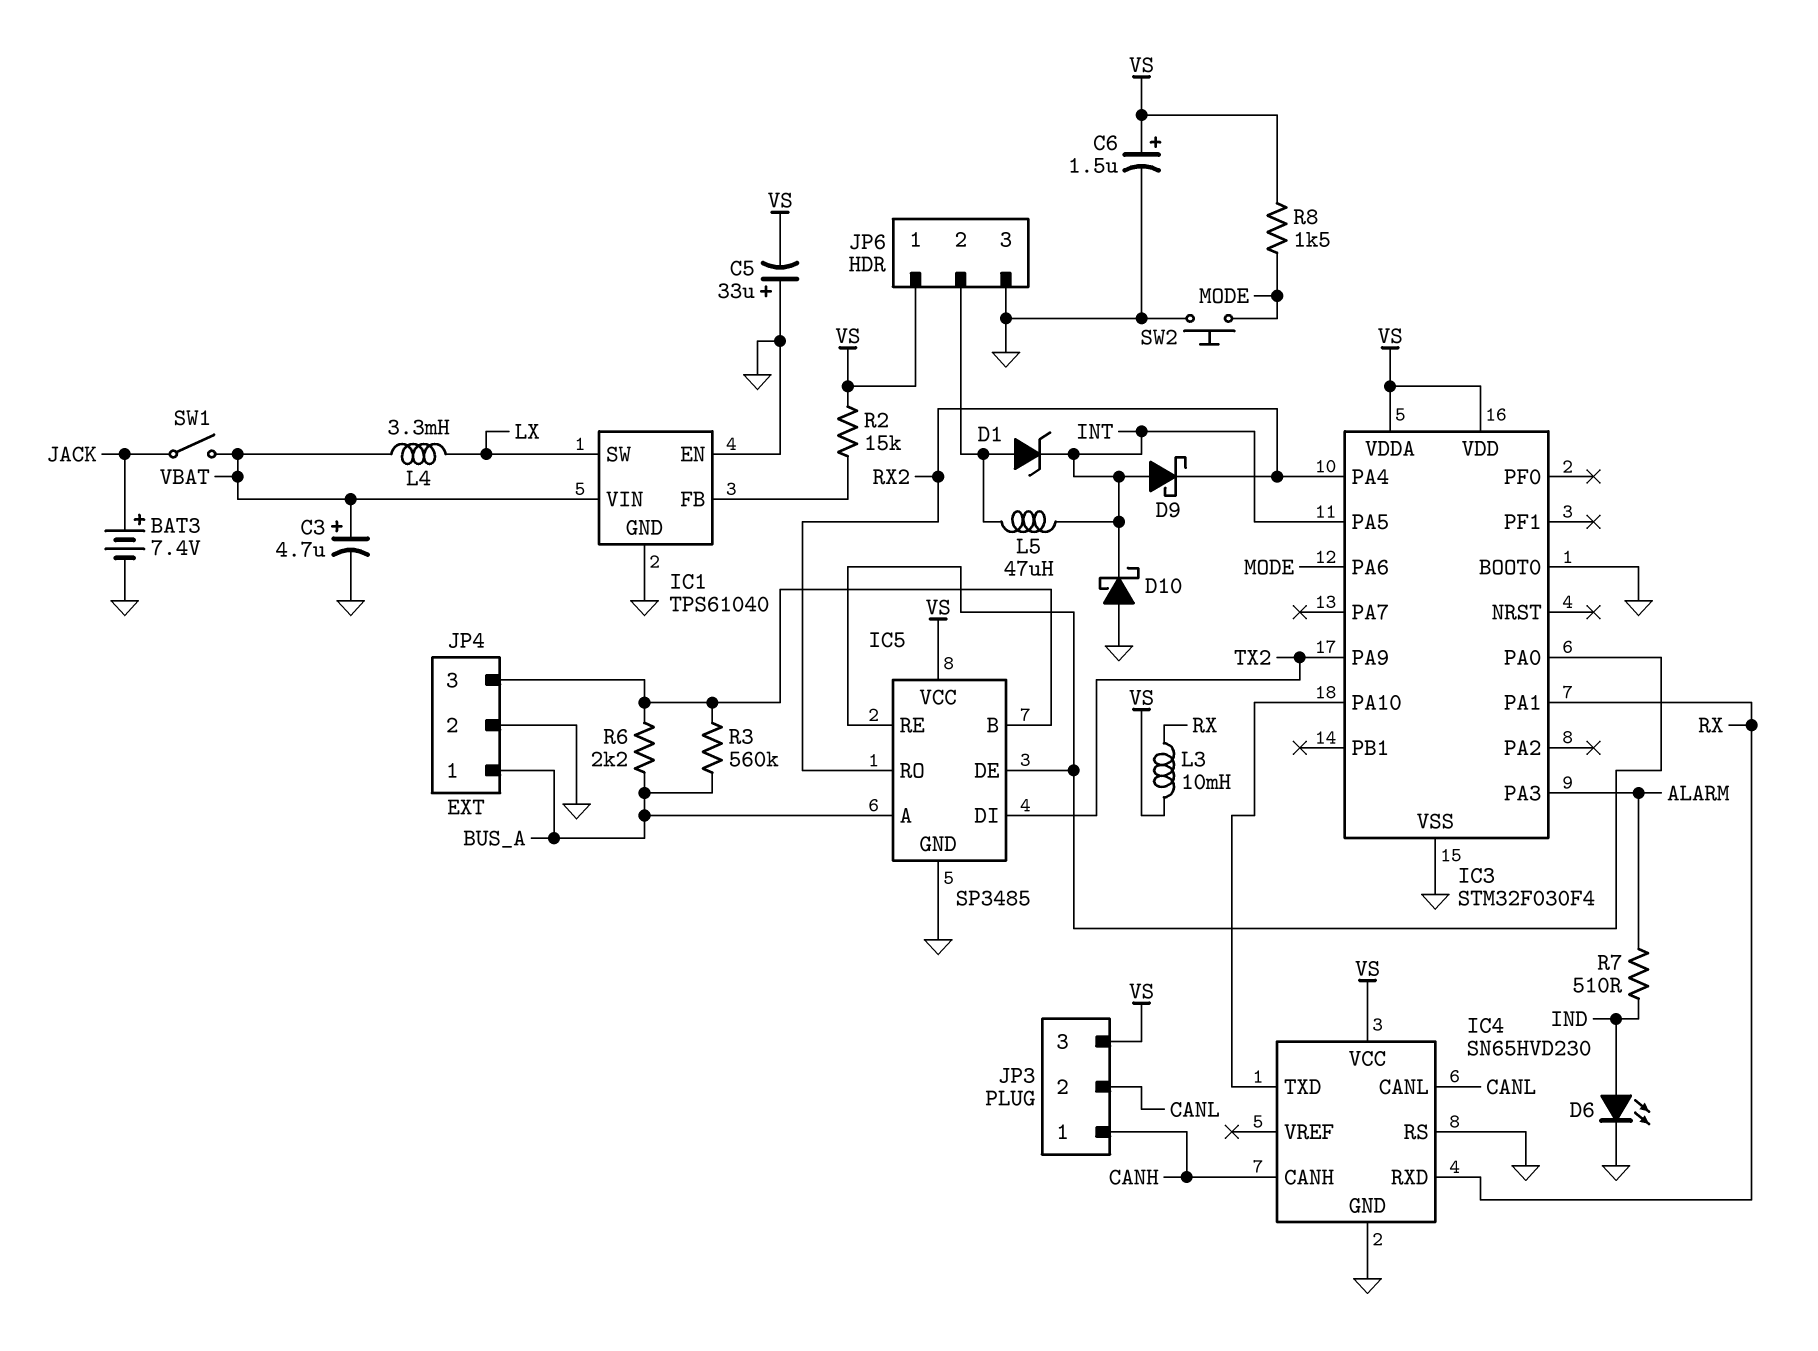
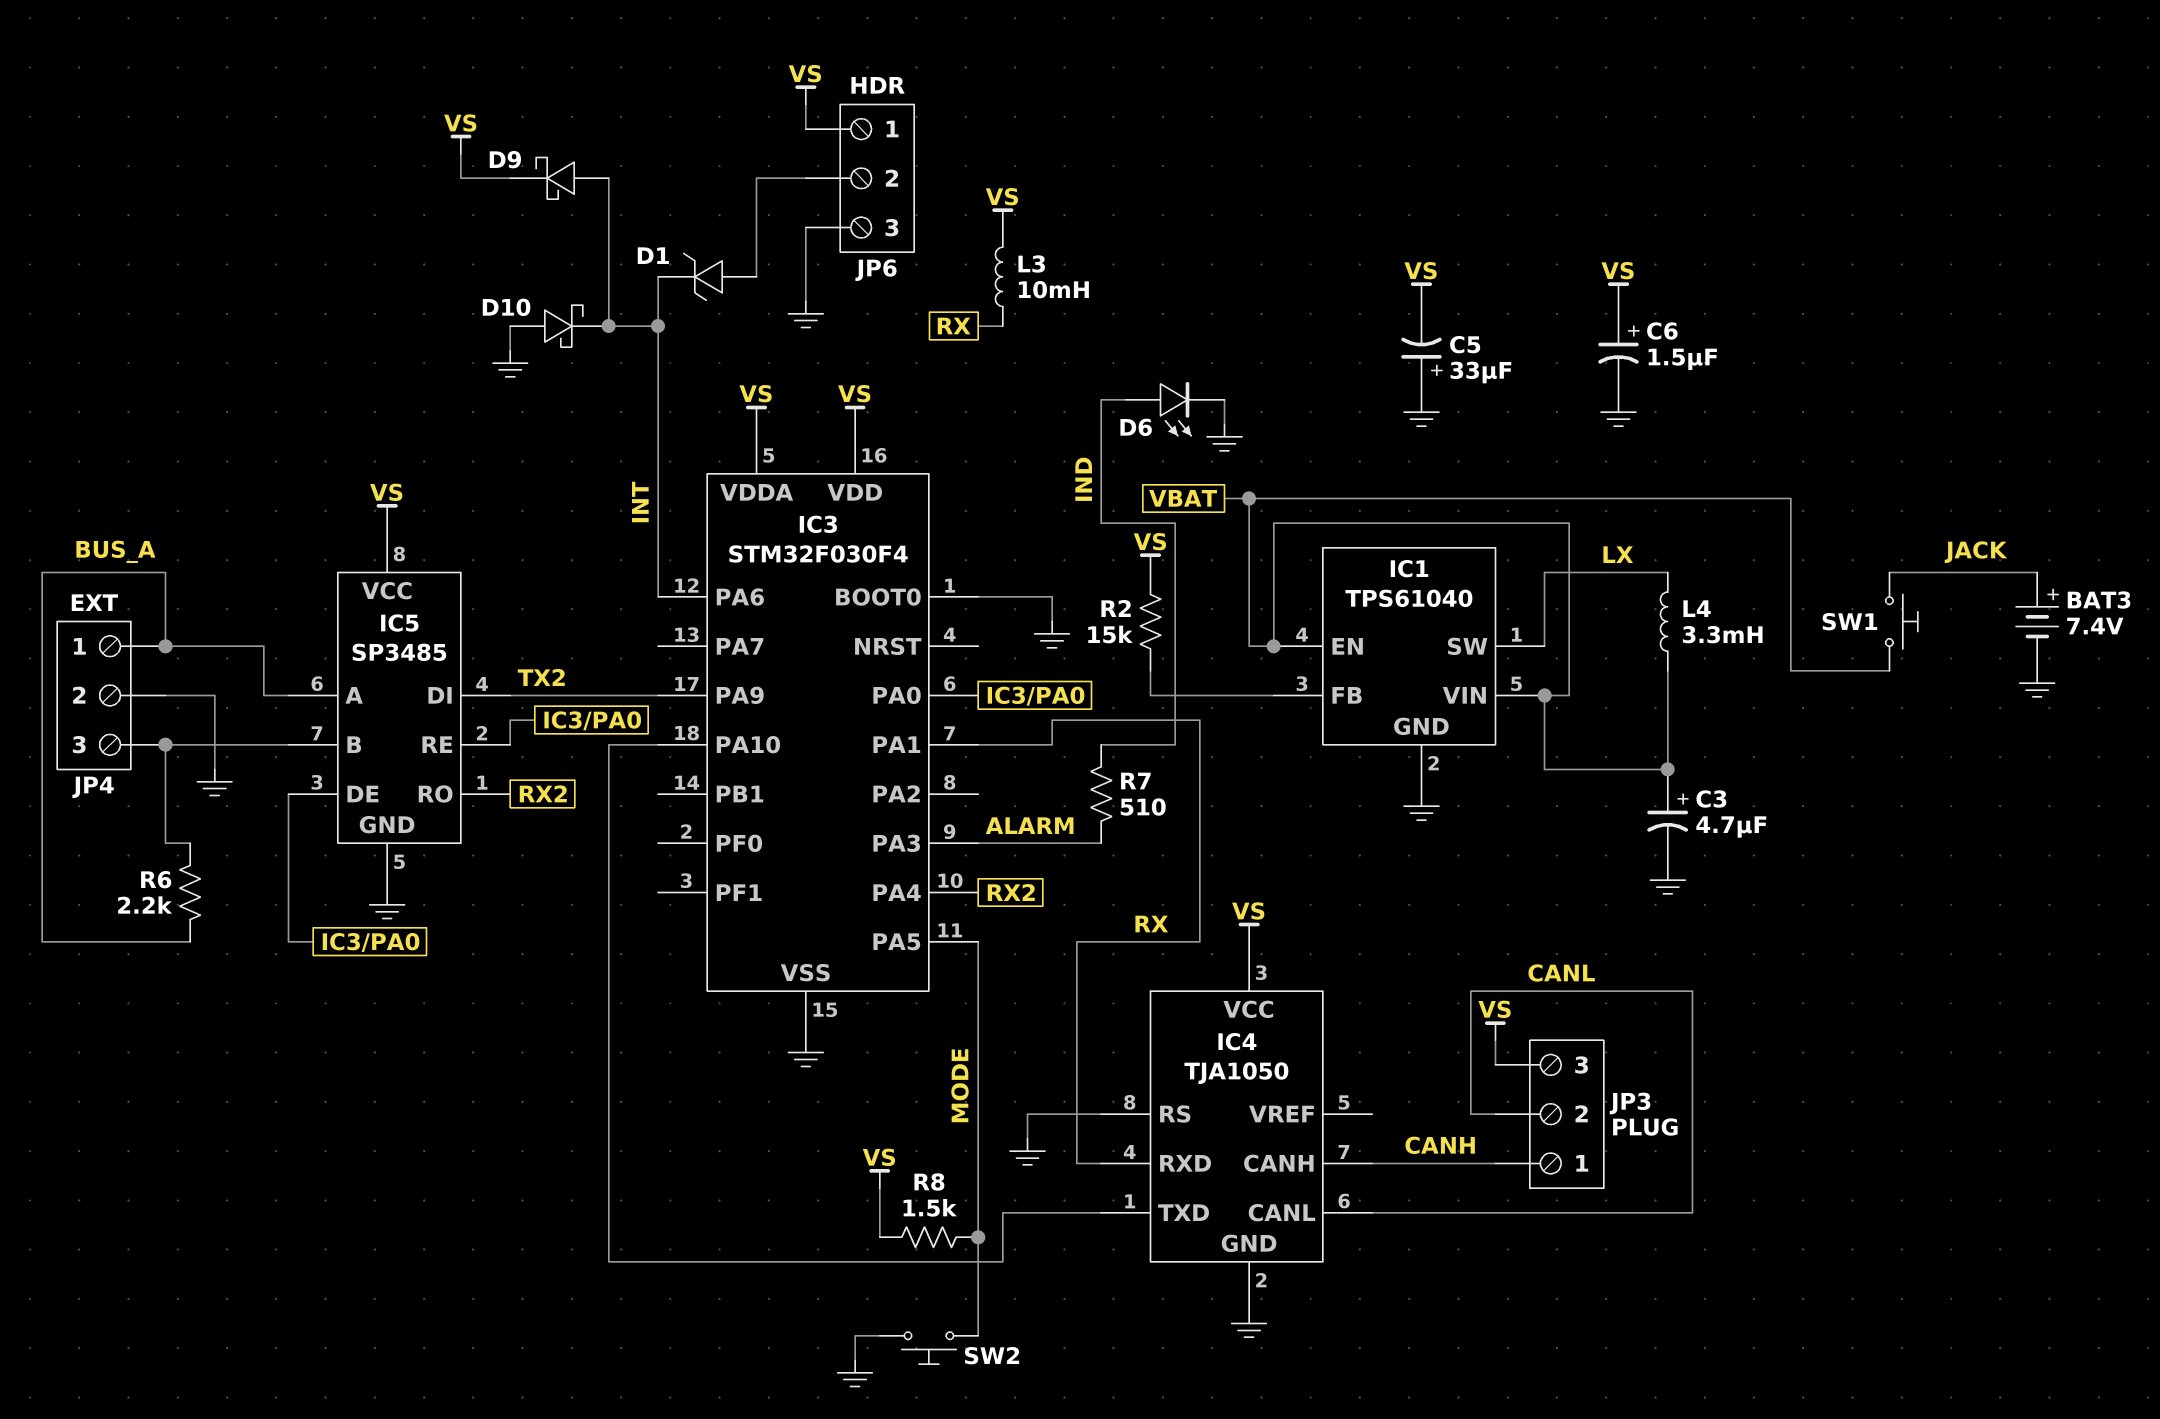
D9: schottky (A INT, K RX2) -> schottky (A INT, K VS)
IC1 pin EN: GND -> VBAT
IC3 pin PA5: INT -> MODE
IC3 pin PA6: MODE -> INT
IC4: SN65HVD230 -> TJA1050
L5: 47uH (INT, JP6/2) -> none
R3: 560k (BUS_A, IC5/B) -> none
SW1: switch (JACK, VBAT) -> button (JACK, VBAT)

